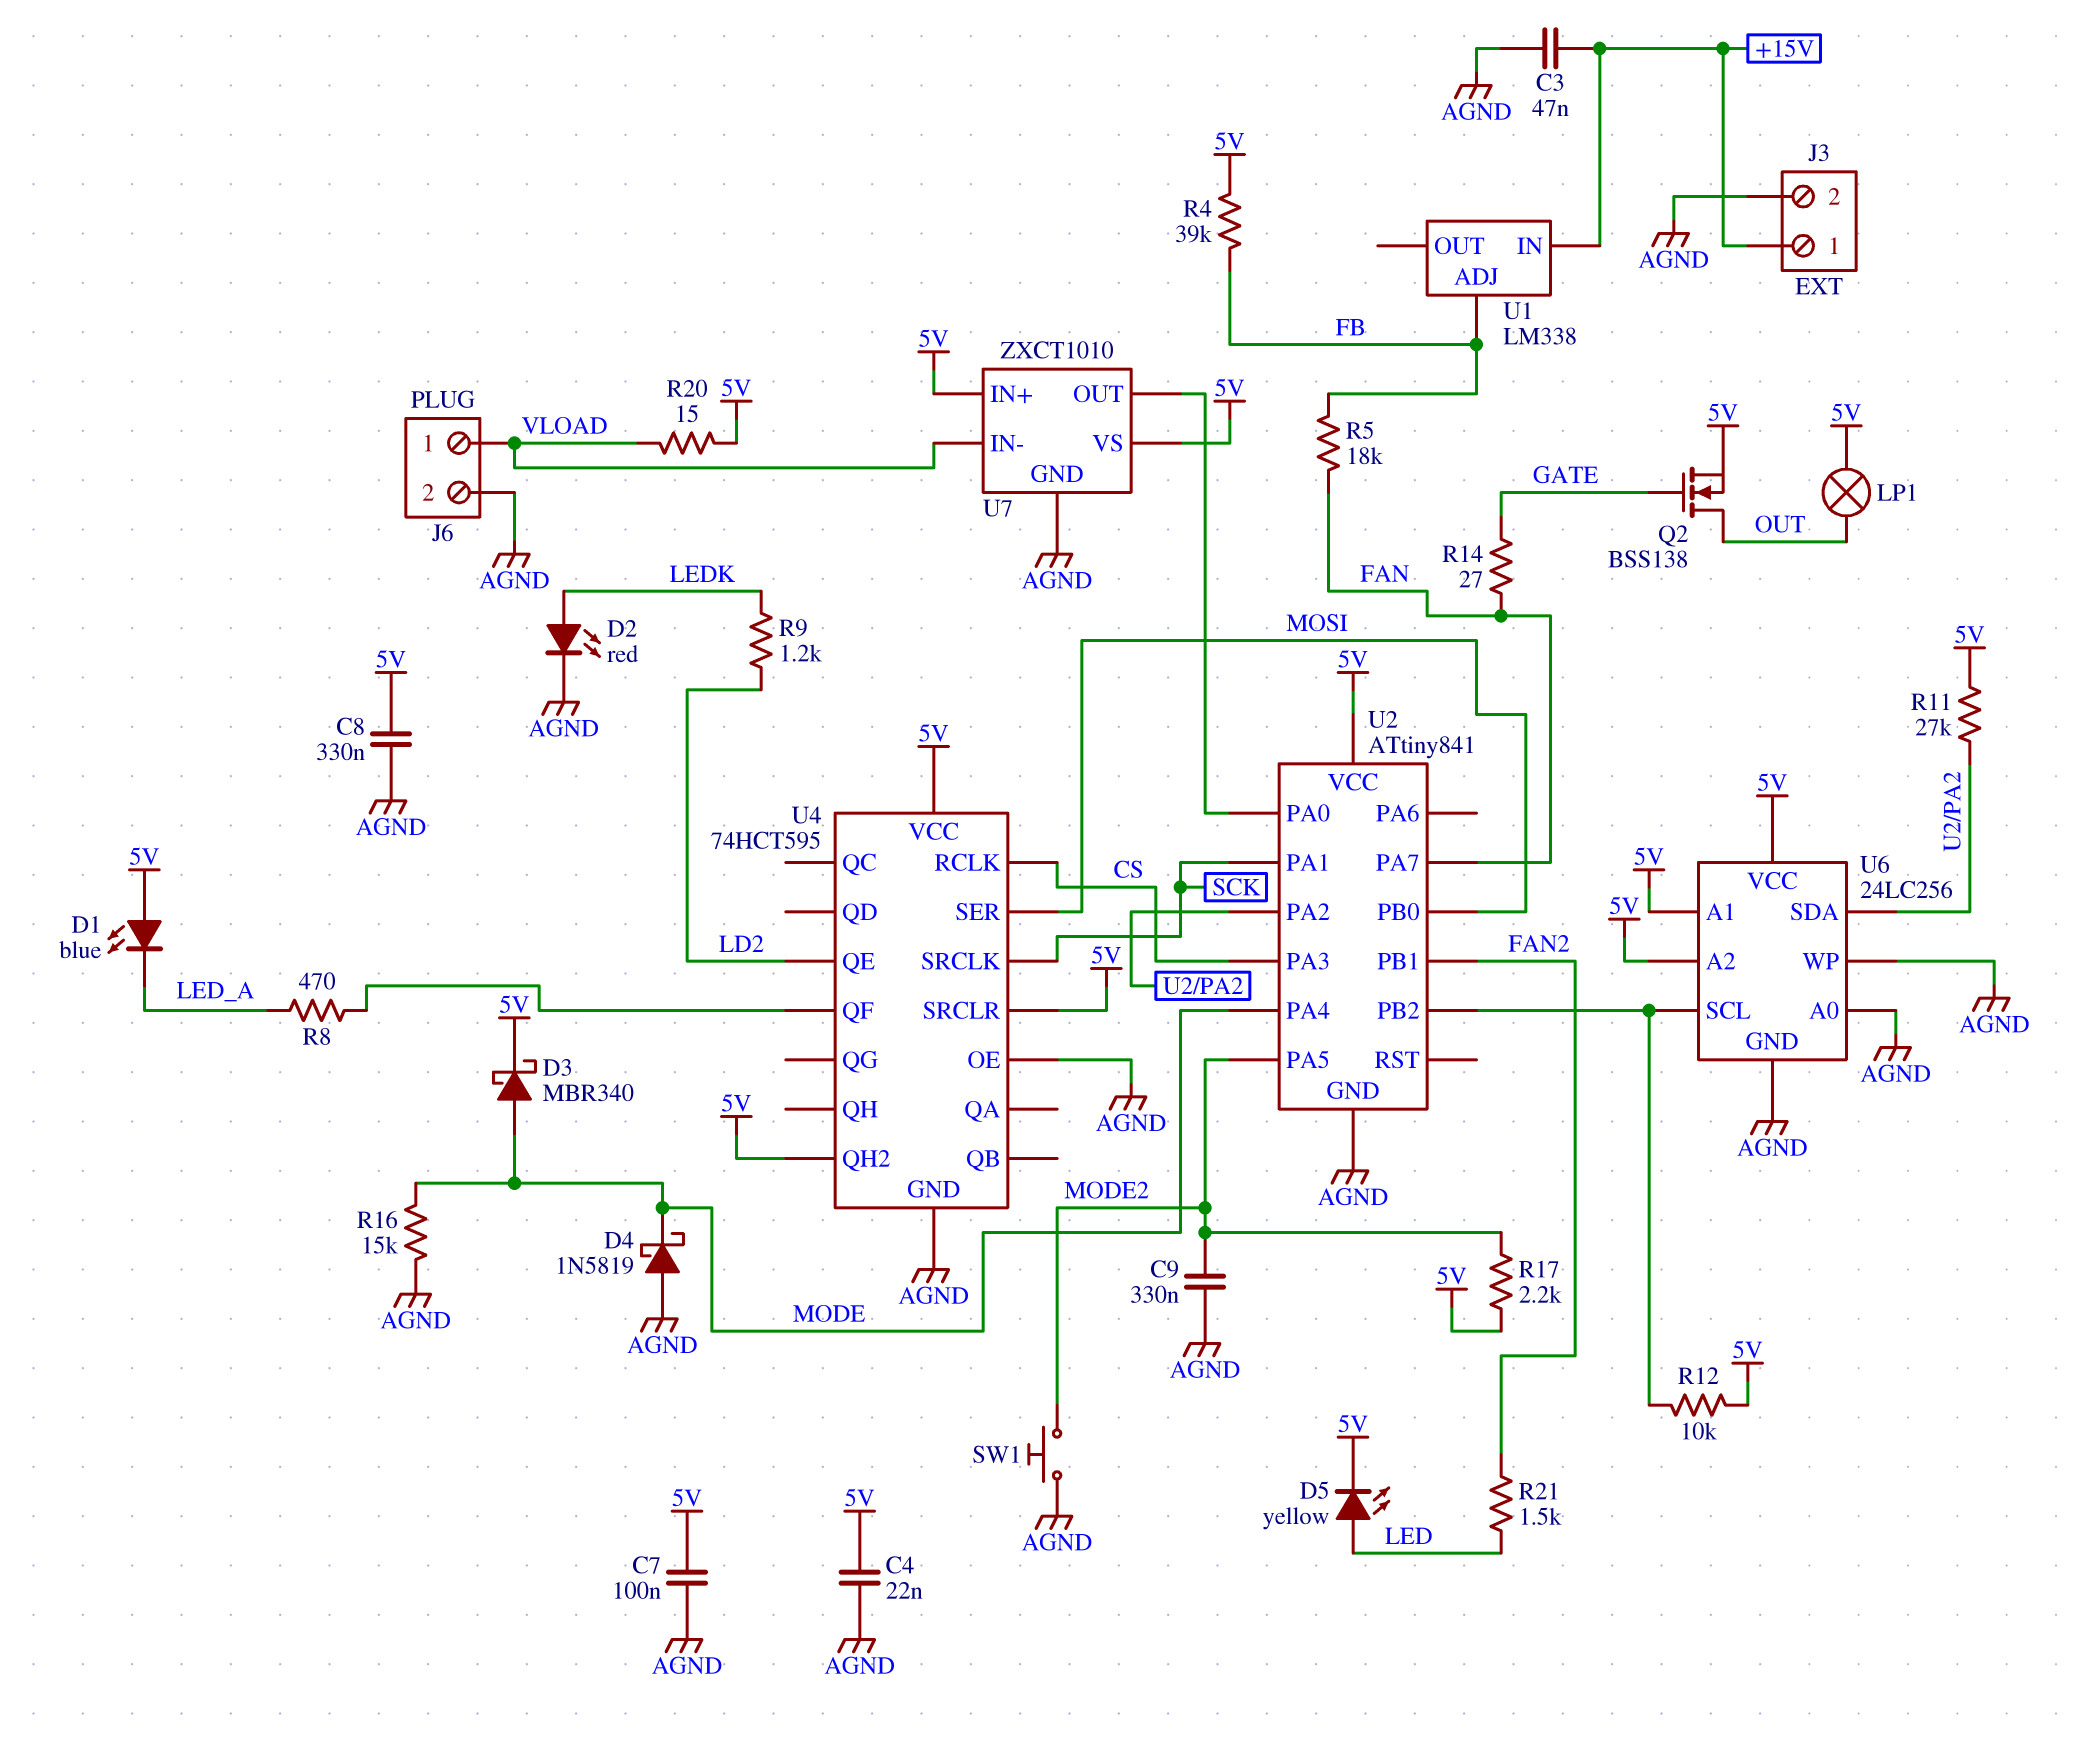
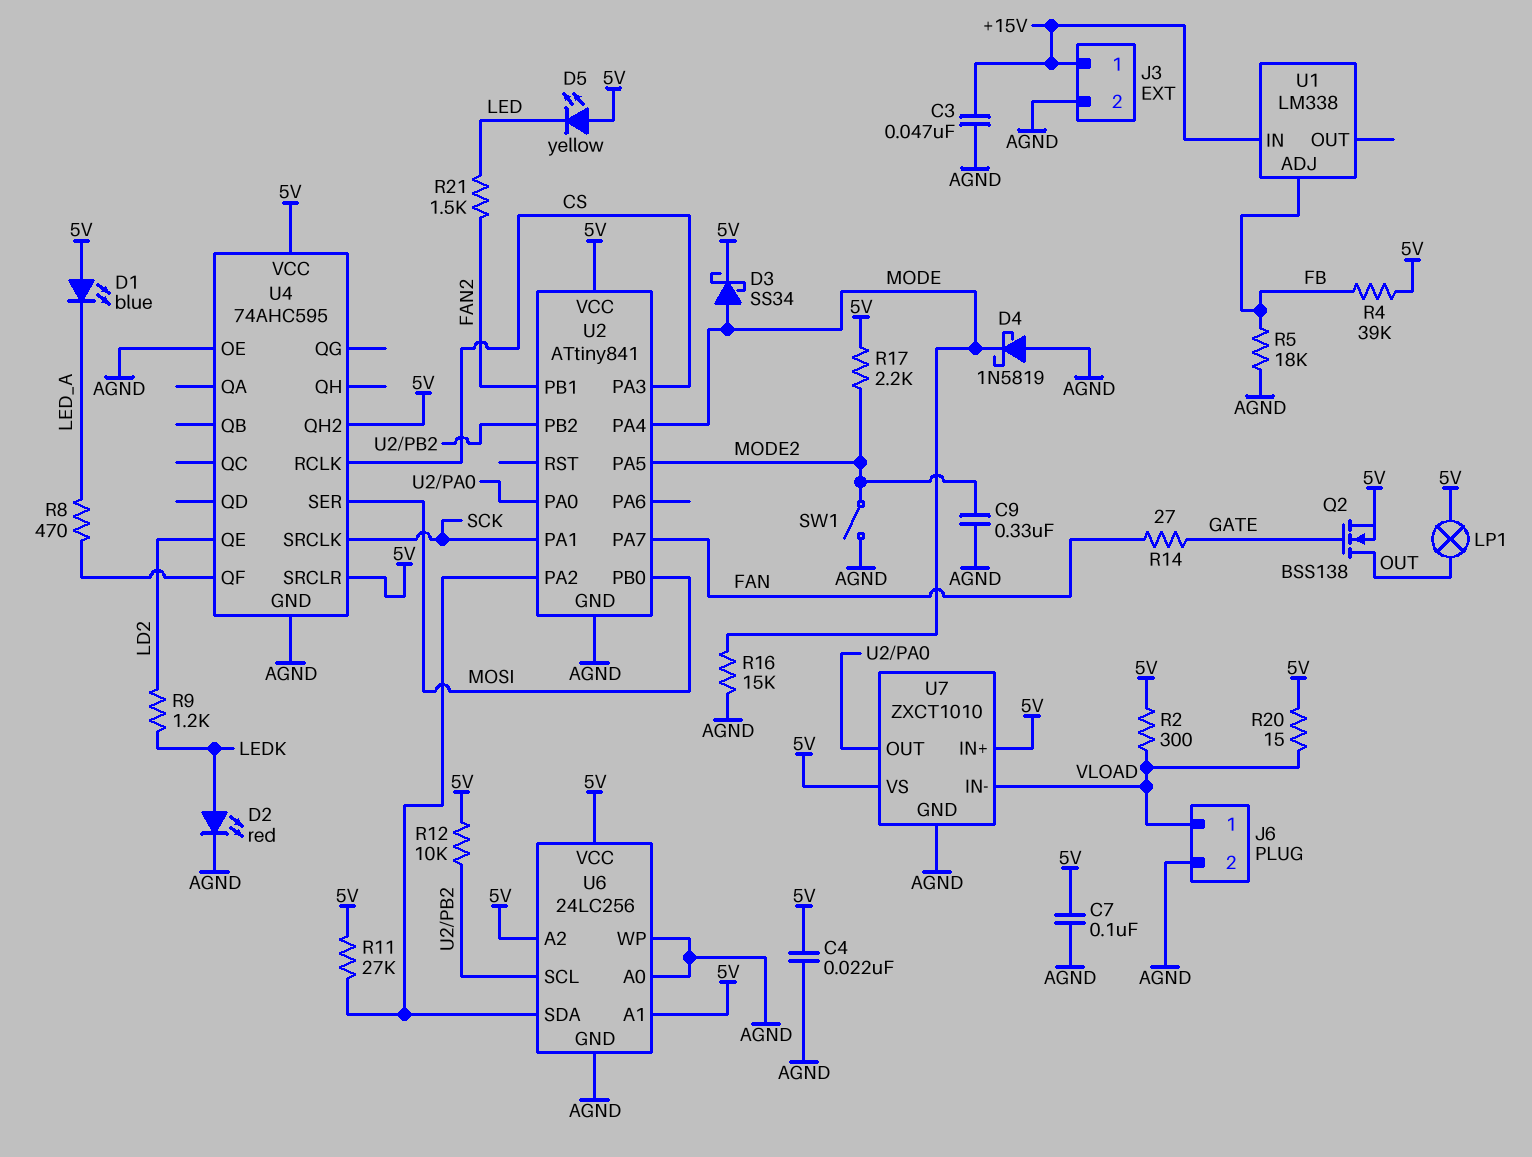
C8: 330nF (5V, AGND) -> none
D3: schottky MBR340 (A MODE, K 5V) -> schottky SS34 (A MODE, K 5V)
D5: LED yellow (A LED, K 5V) -> LED yellow (A 5V, K LED)
R2: none -> 300 (5V, VLOAD)
R5: 18k (FAN, FB) -> 18k (AGND, FB)
SW1: button (AGND, MODE2) -> switch (AGND, MODE2)
U4: 74HCT595 -> 74AHC595

